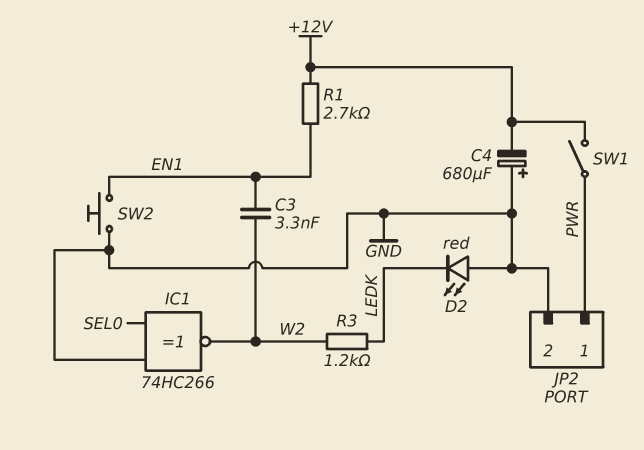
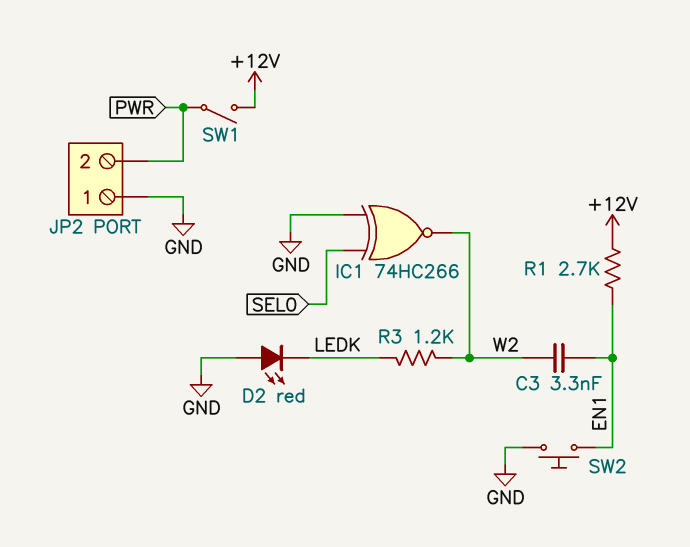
C4: 680uF (plus GND, minus +12V) -> none
JP2 pin 1: PWR -> GND
JP2 pin 2: GND -> PWR

